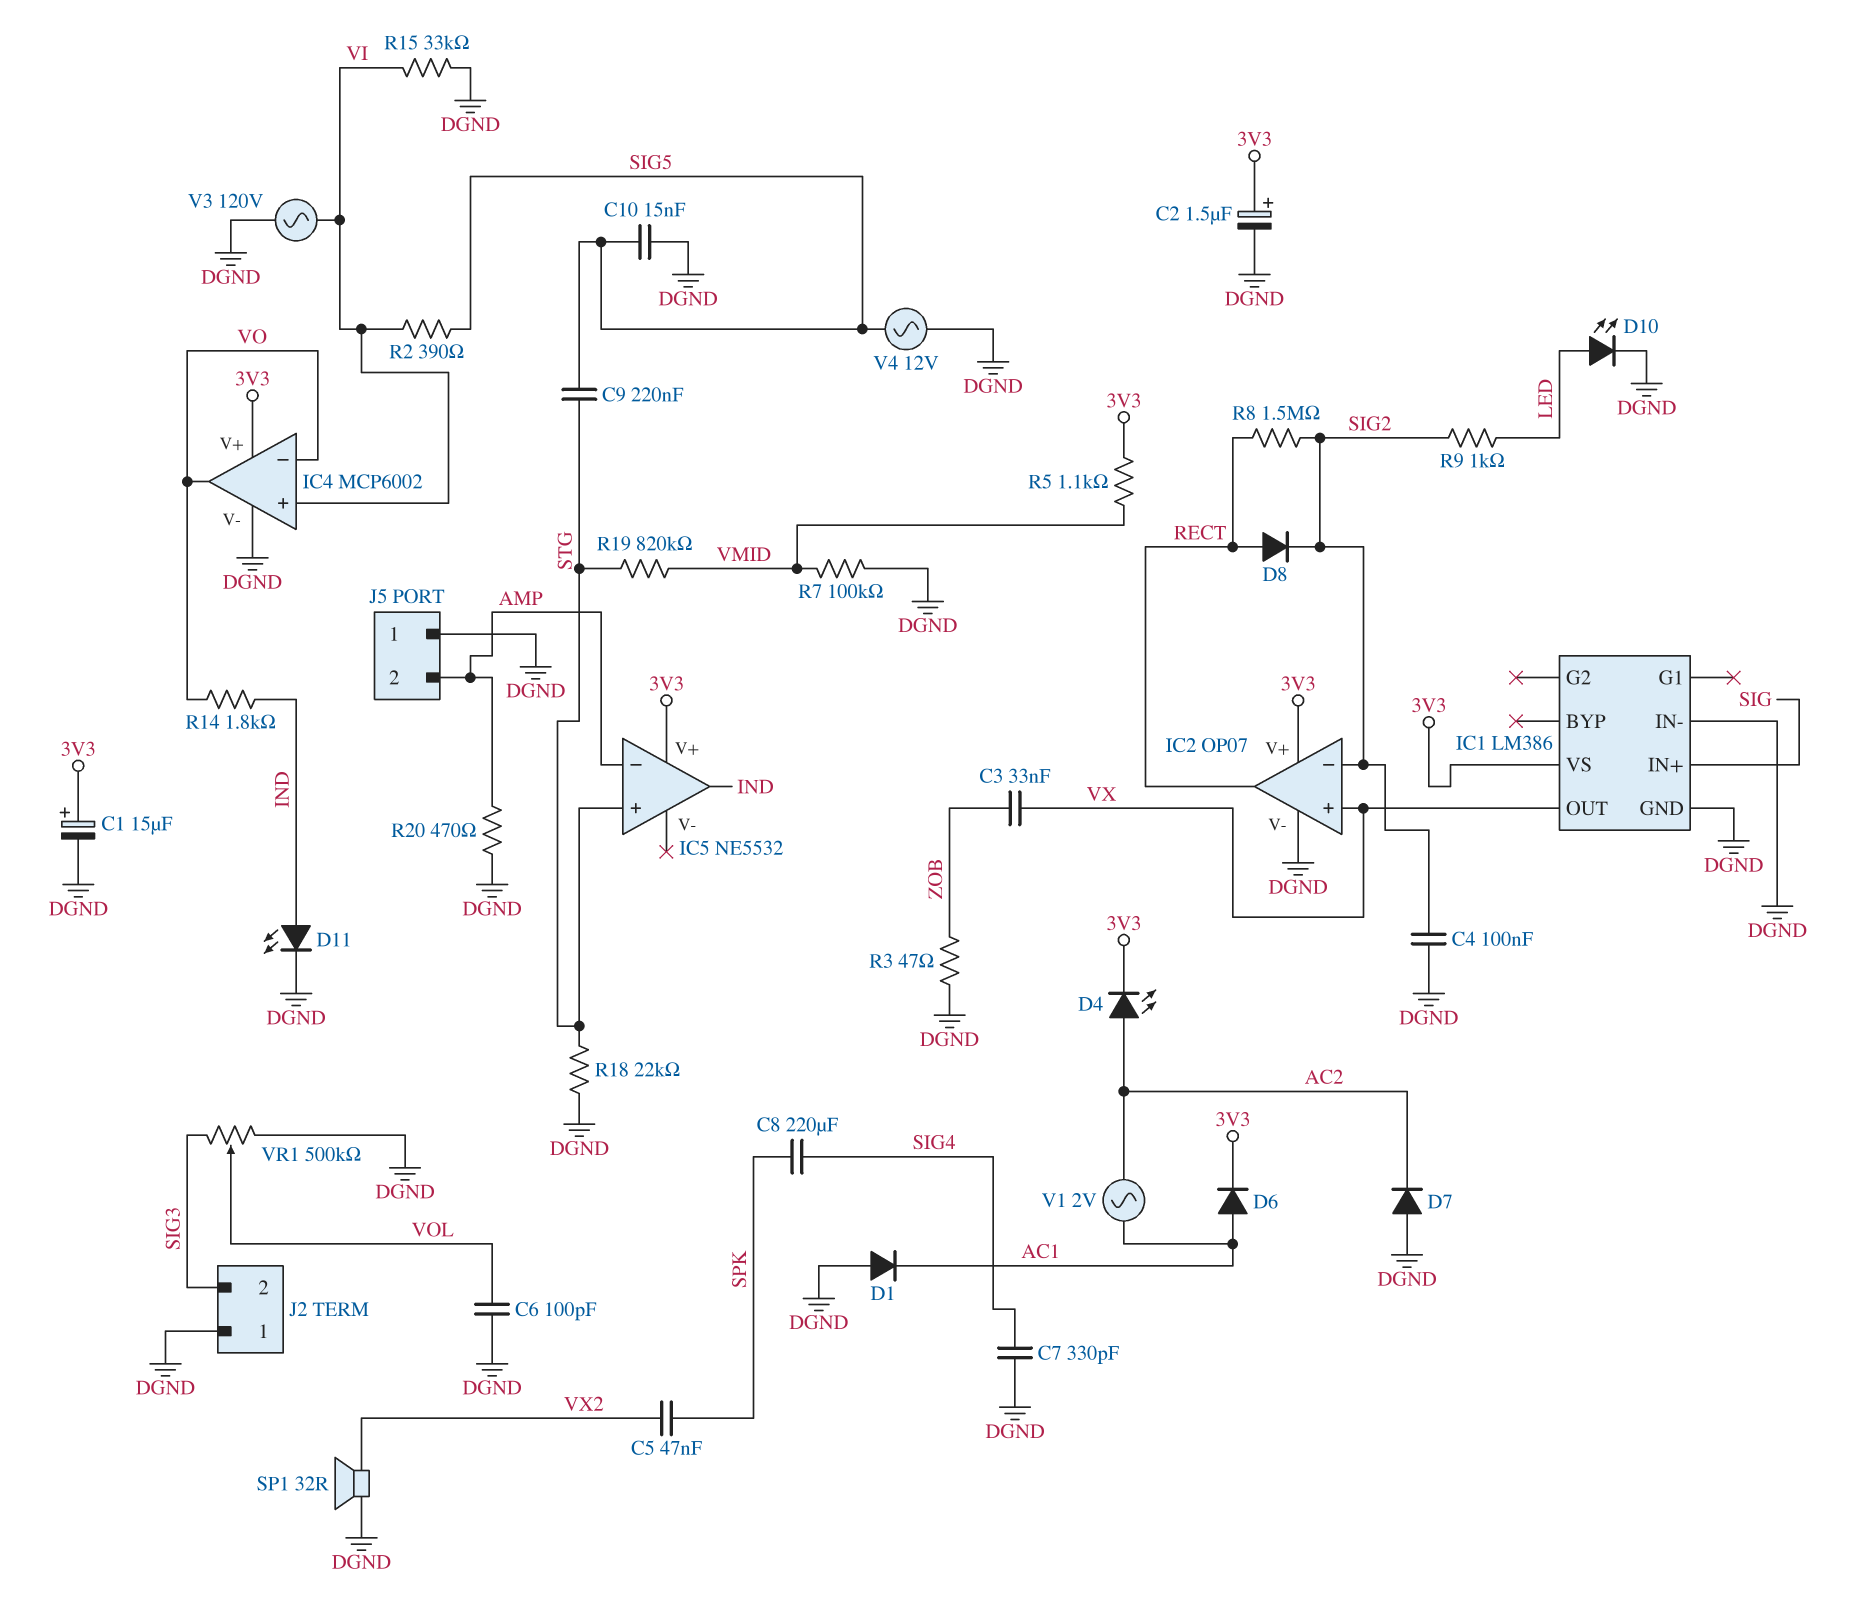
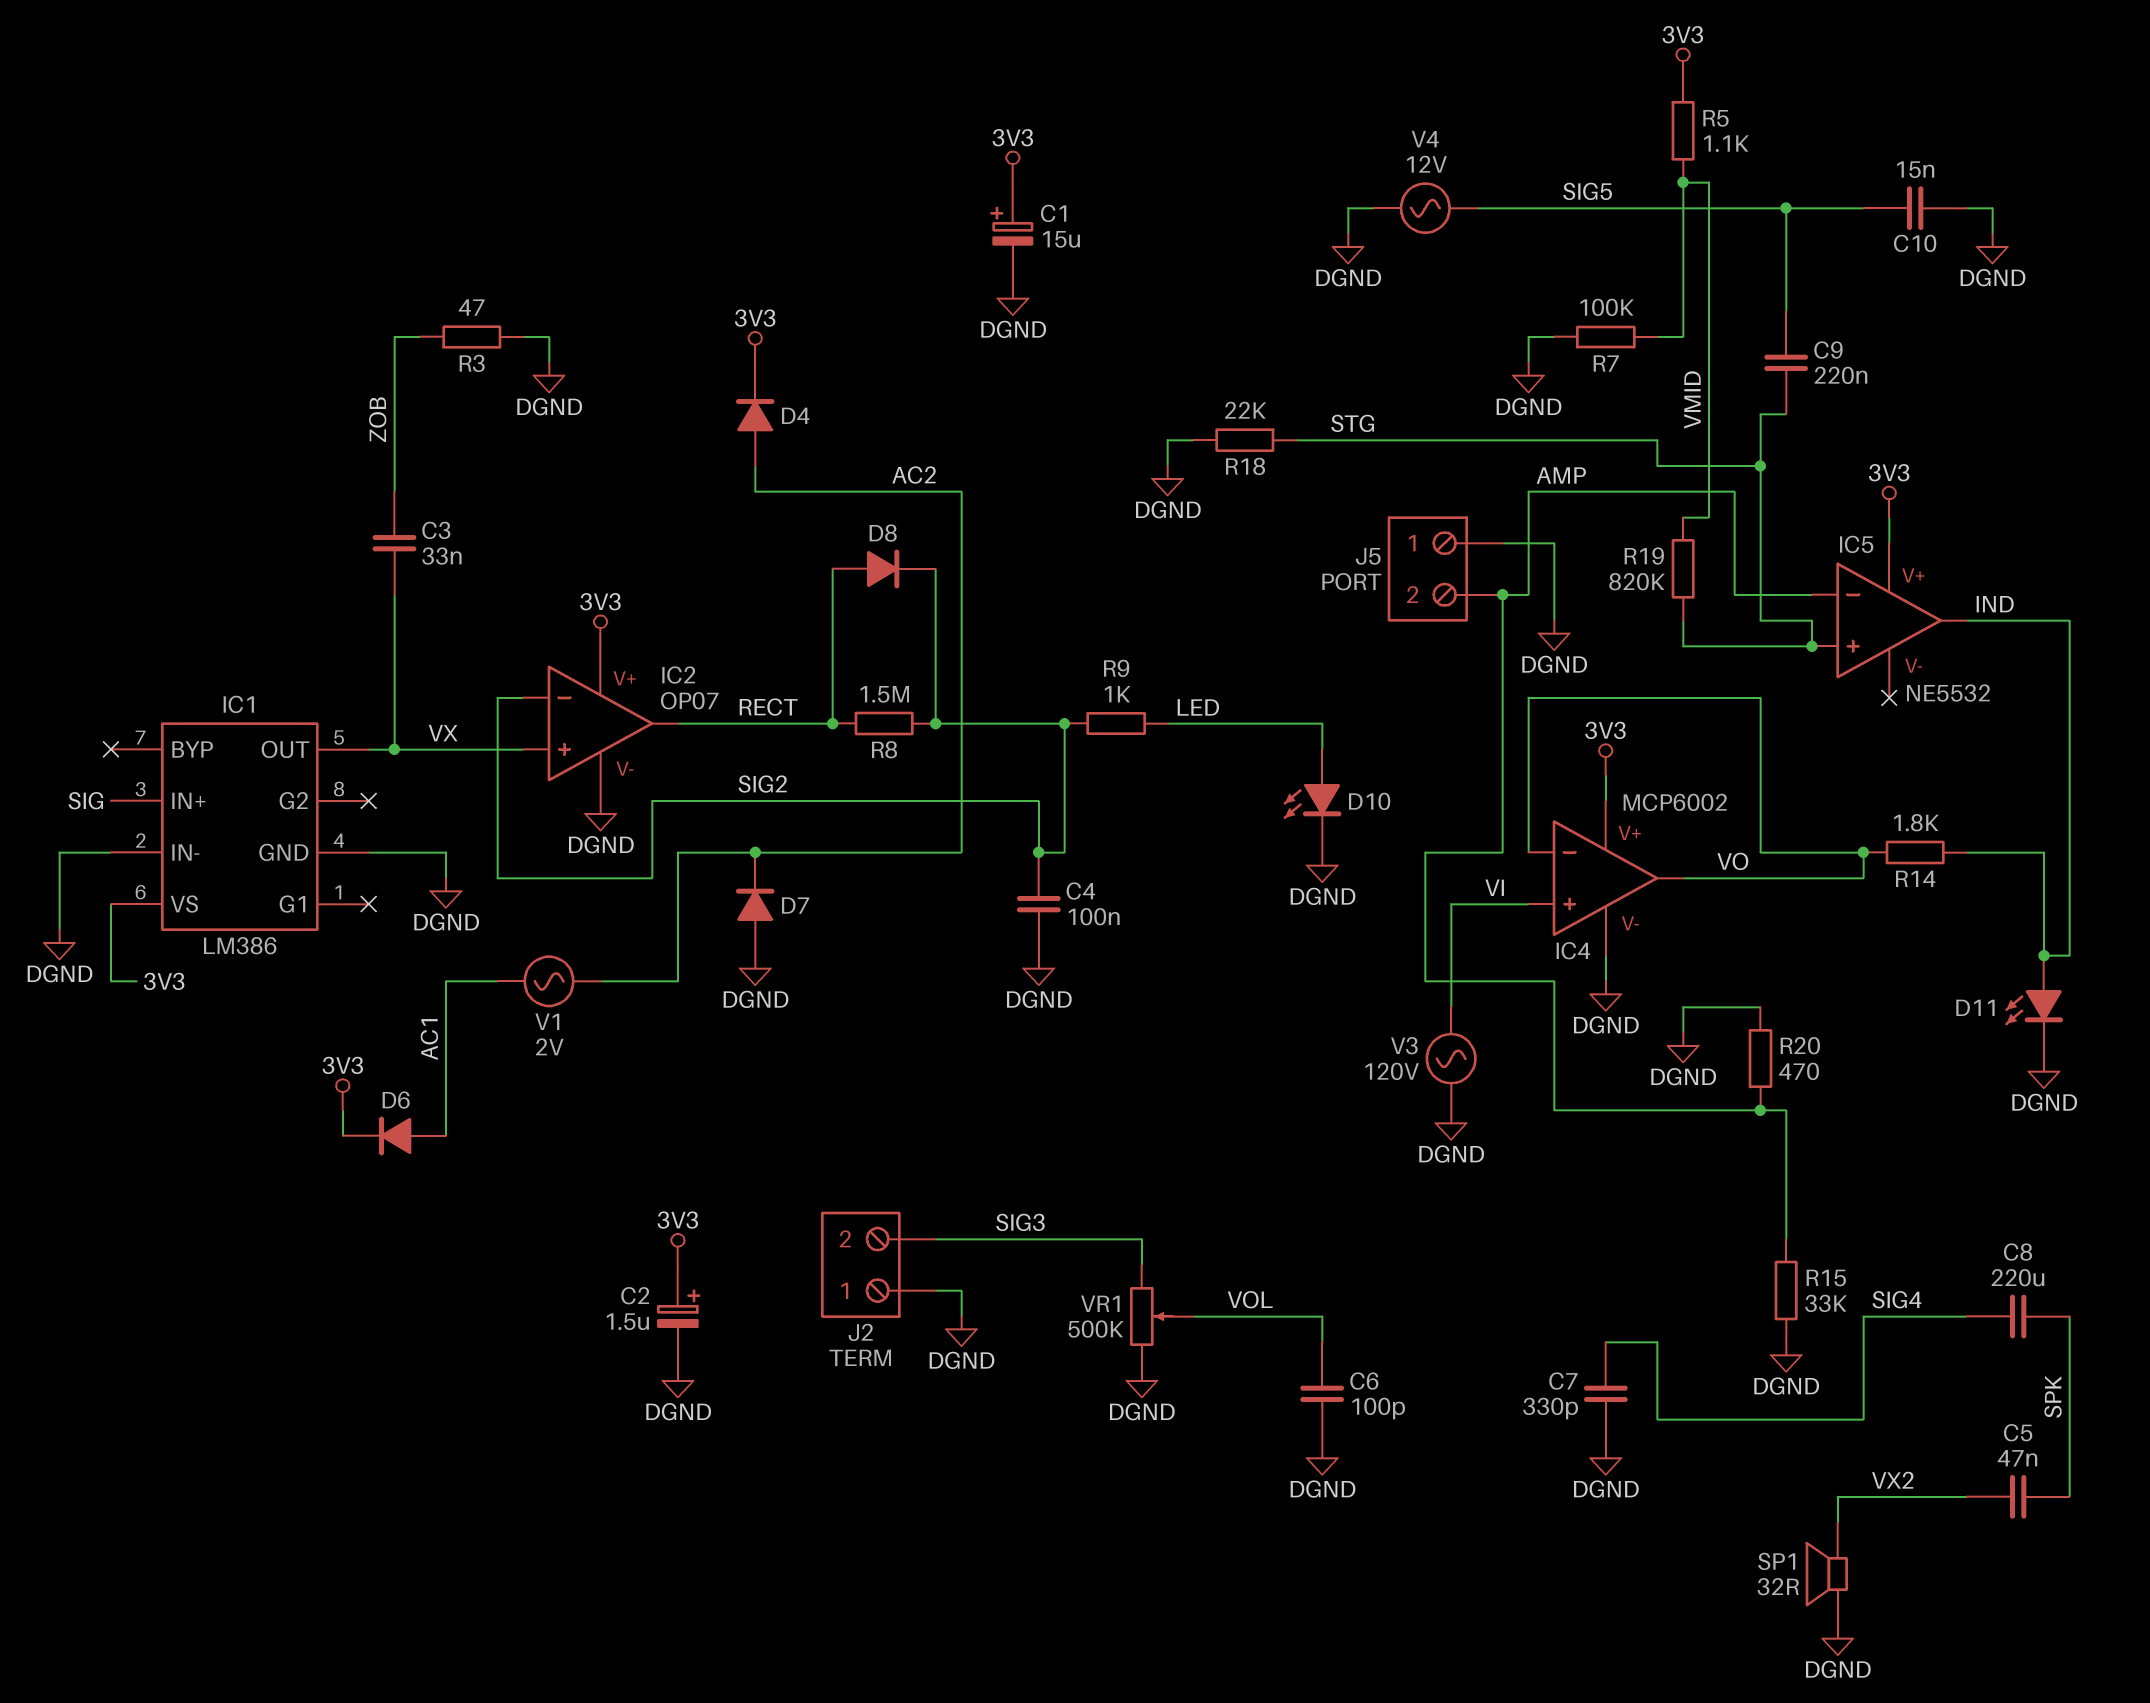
D1: diode (A DGND, K AC1) -> none
D4: LED (A AC2, K 3V3) -> diode (A AC2, K 3V3)
R2: 390 (SIG5, VI) -> none
R15: 33k (DGND, VI) -> 33k (AMP, DGND)

